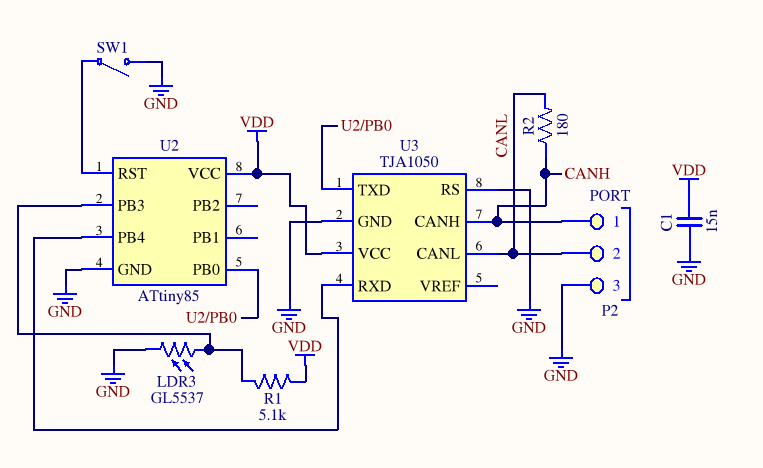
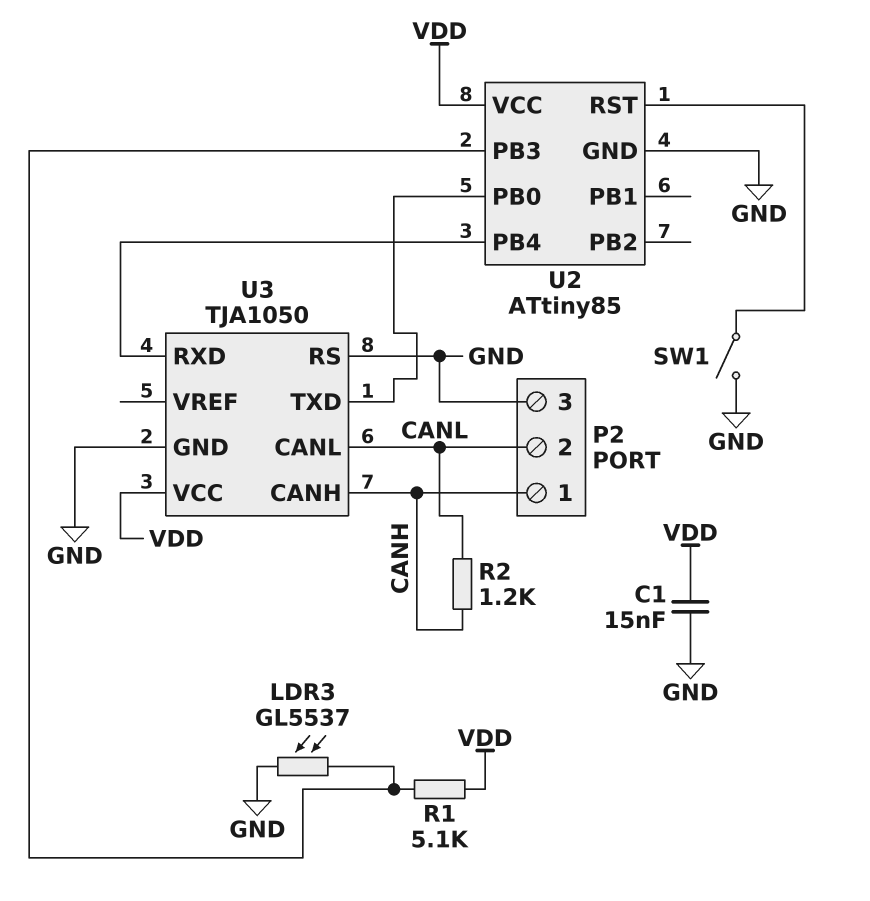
R2: 180 (CANH, CANL) -> 1.2k (CANH, CANL)

